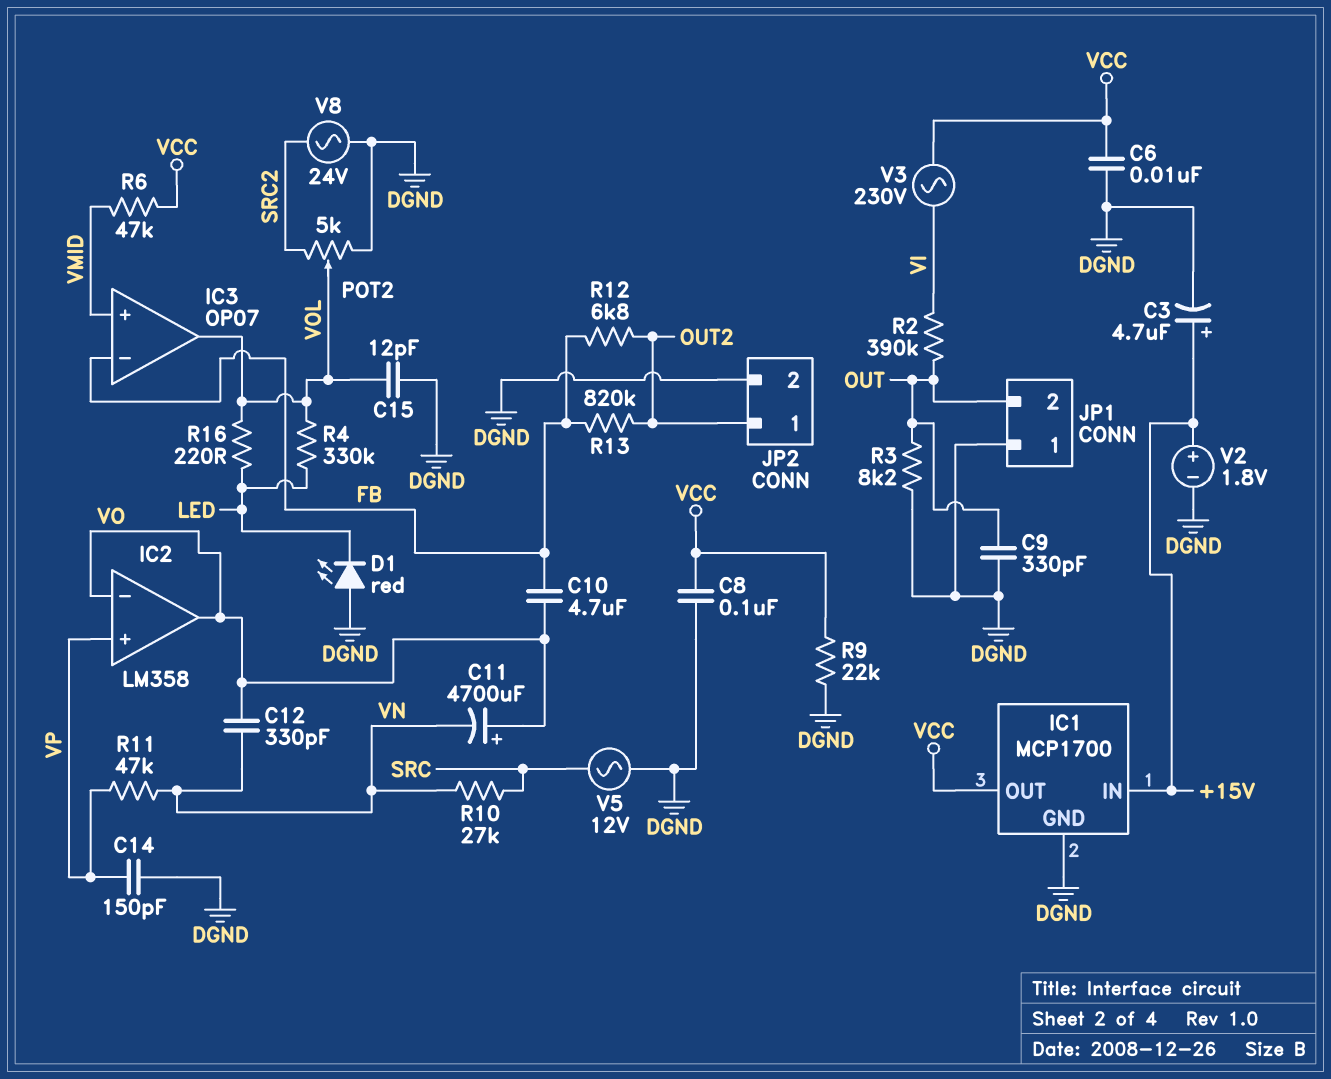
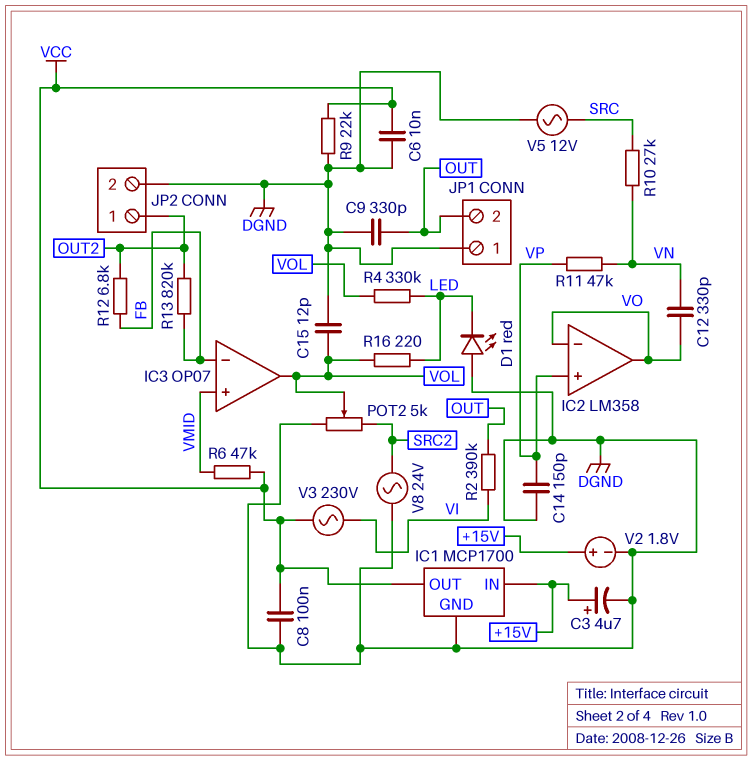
C10: 4.7uF (FB, VO) -> none
C11: 4700uF (plus VO, minus VN) -> none
R3: 8.2k (DGND, OUT) -> none

